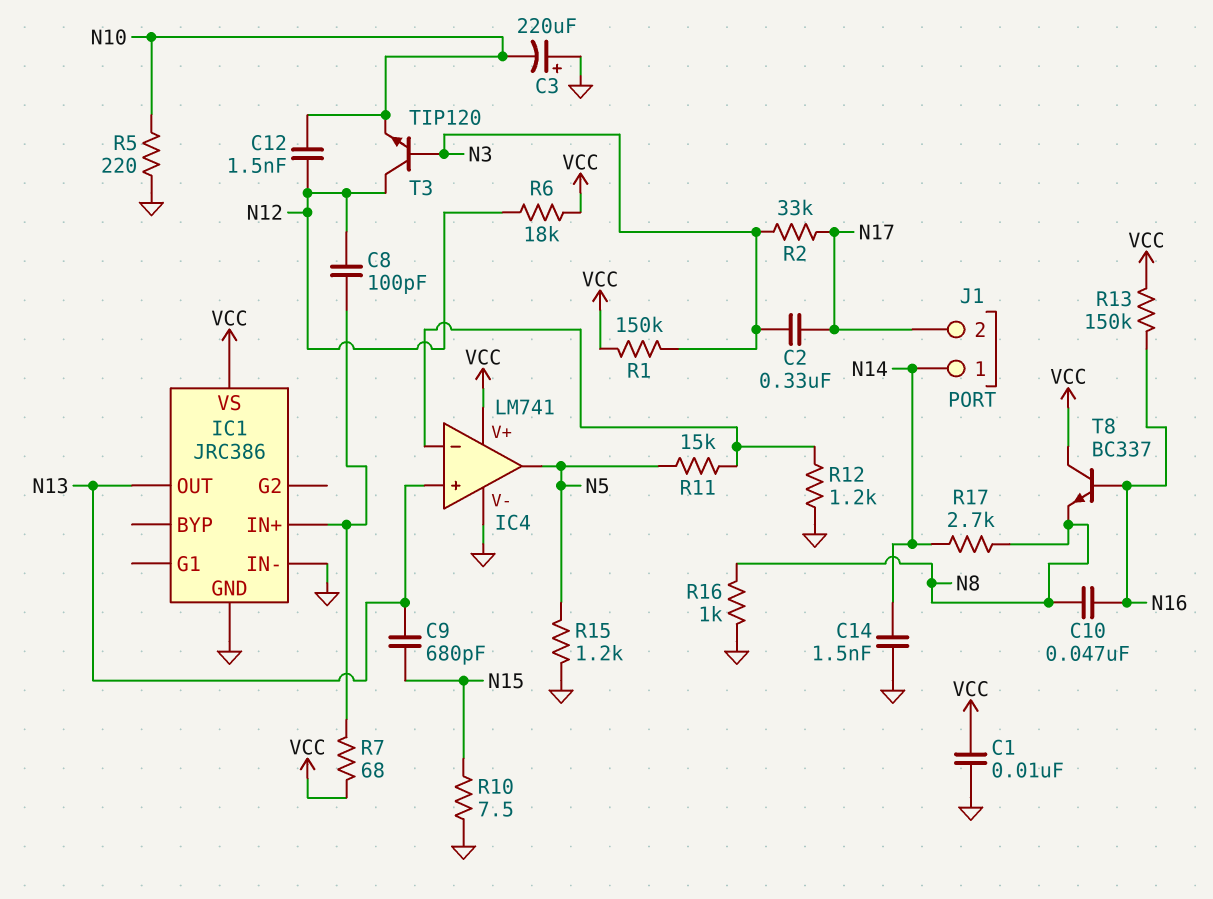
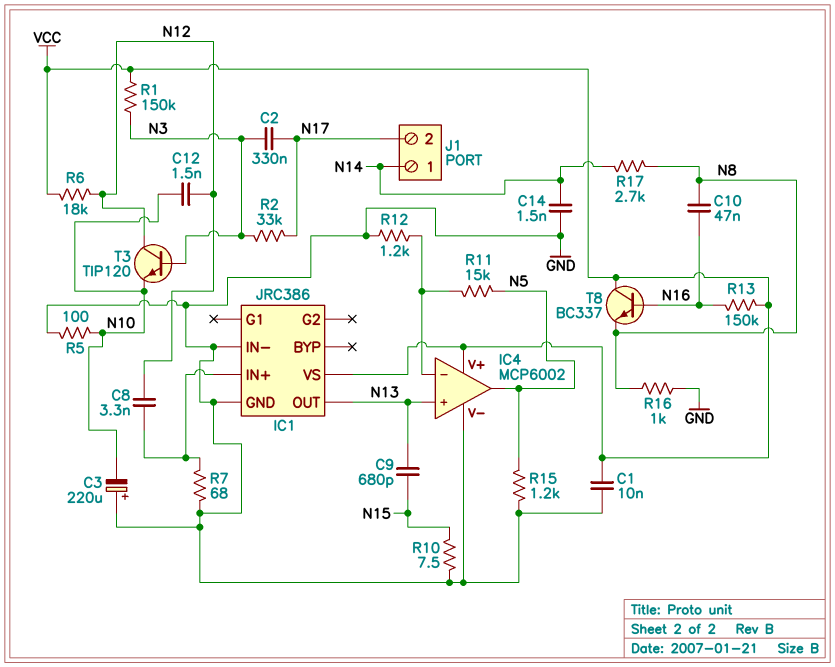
C8: 100pF (IC1/IN+, N12) -> 3.3nF (IC1/IN+, N12)
IC4: LM741 -> MCP6002
R5: 220 (GND, N10) -> 100 (GND, N10)
R7: 68 (IC1/IN+, VCC) -> 68 (GND, IC1/IN+)

